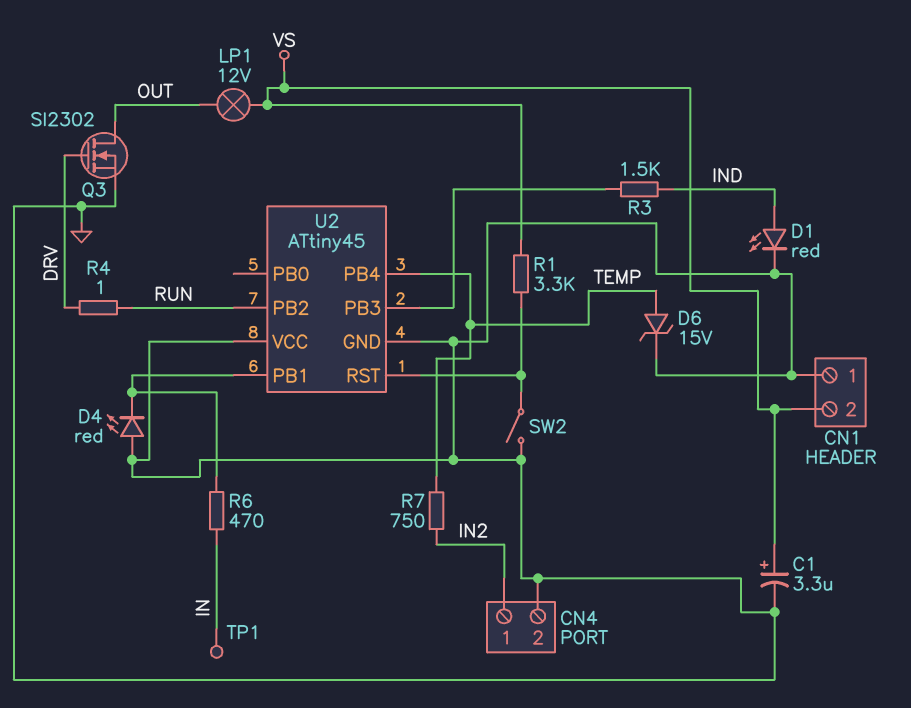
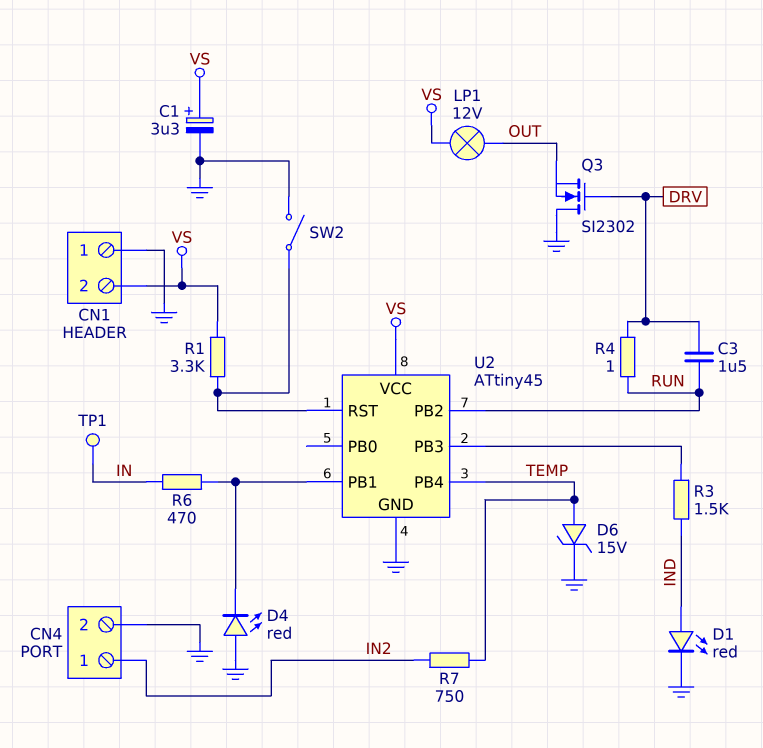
C3: none -> 1.5uF (DRV, RUN)
Q3: NMOS SI2302 (G DRV, D OUT, S GND) -> NMOS SI2302 (G DRV, D GND, S OUT)
U2 pin VCC: GND -> VS

